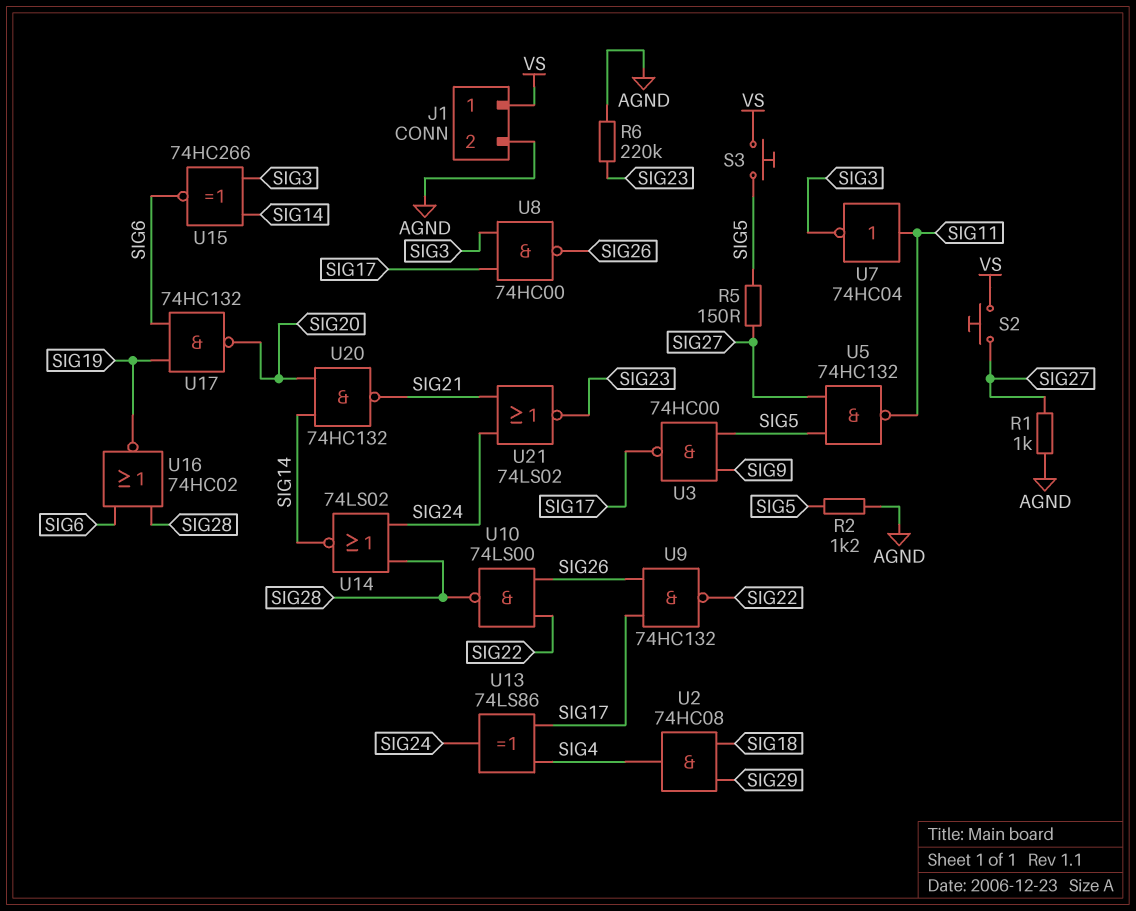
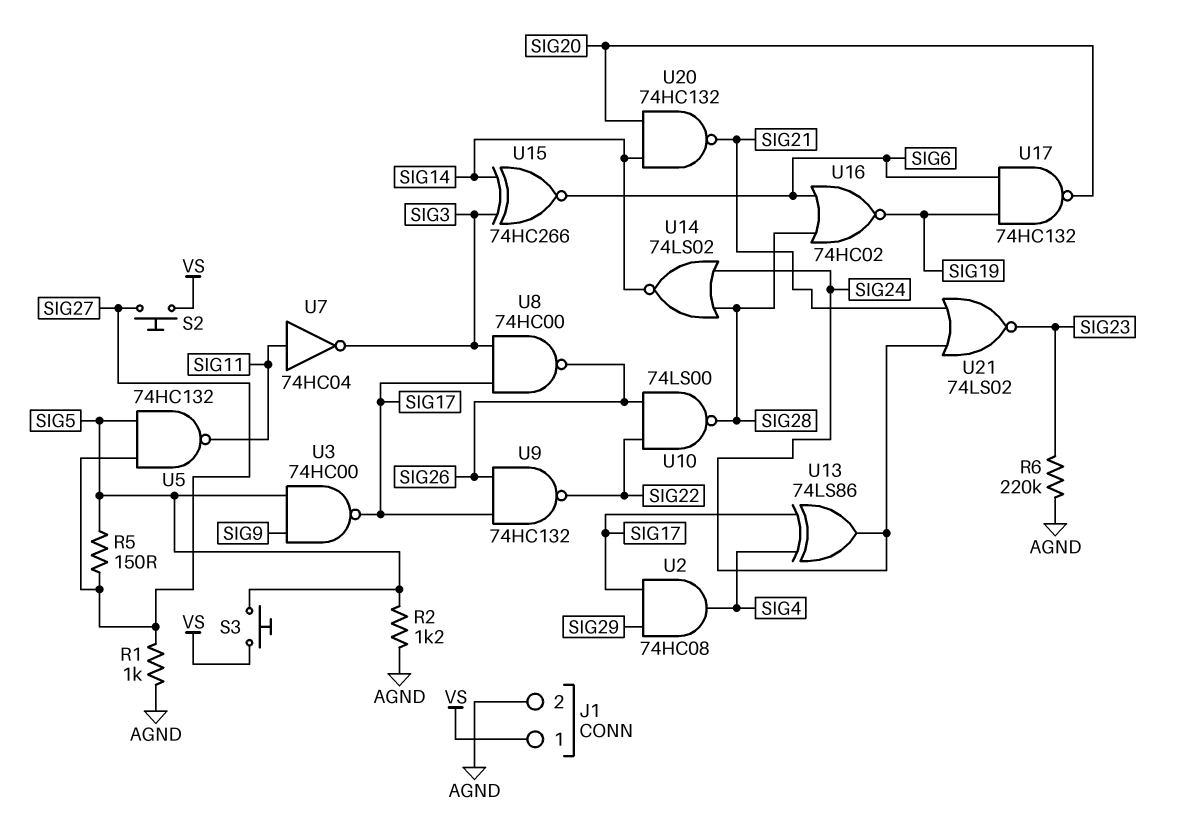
U2: AND 74HC08 (in SIG18, in SIG29, out SIG4) -> AND 74HC08 (in SIG17, in SIG29, out SIG4)

